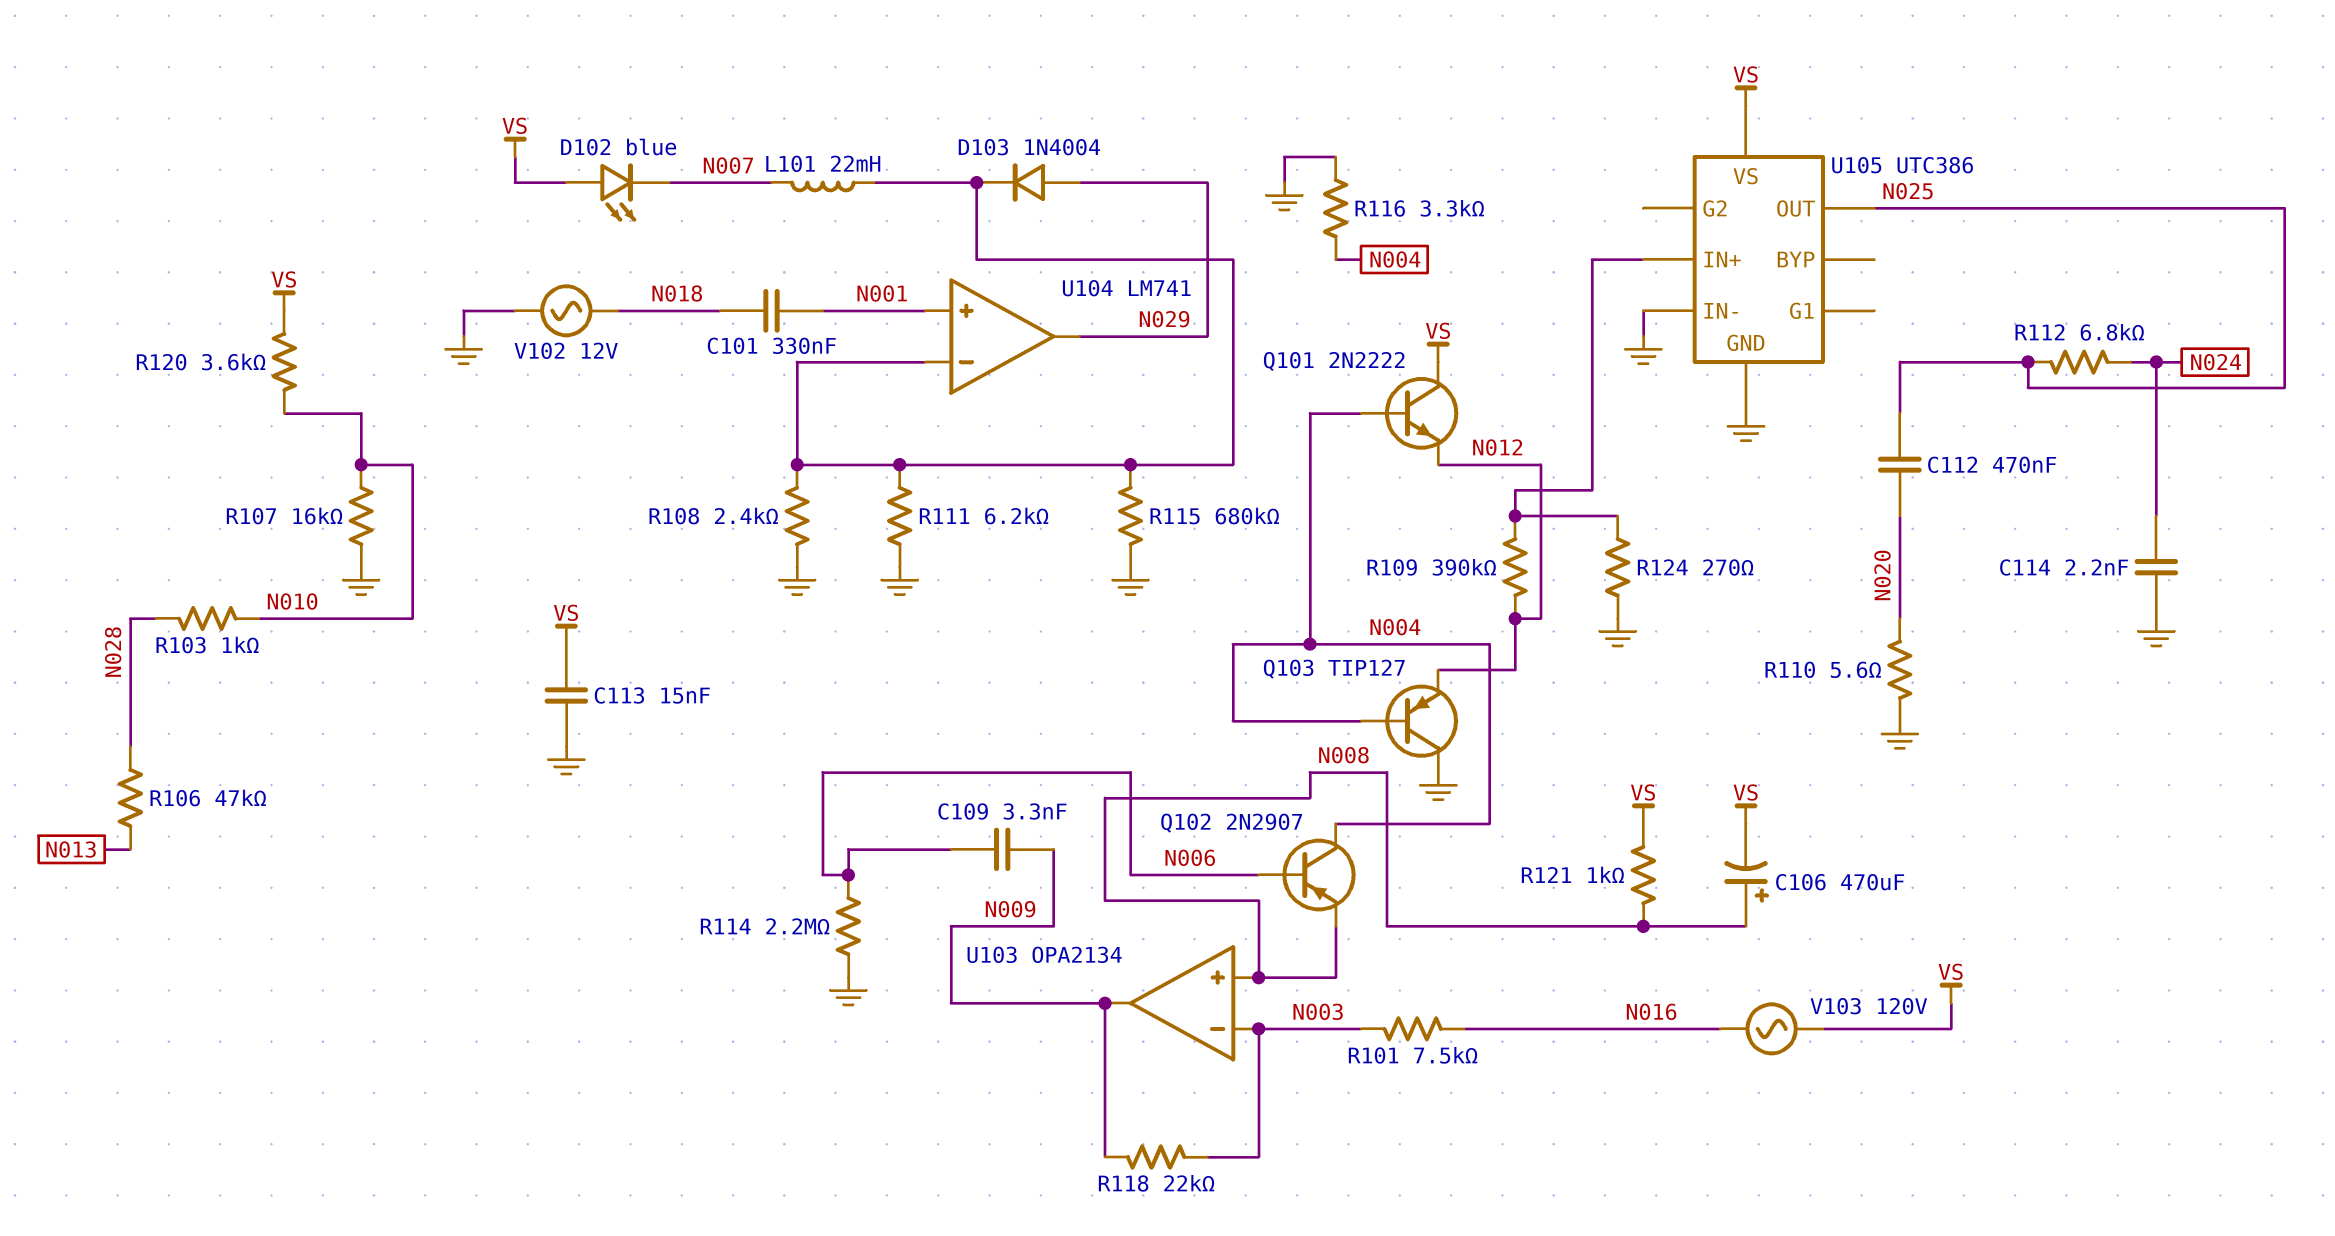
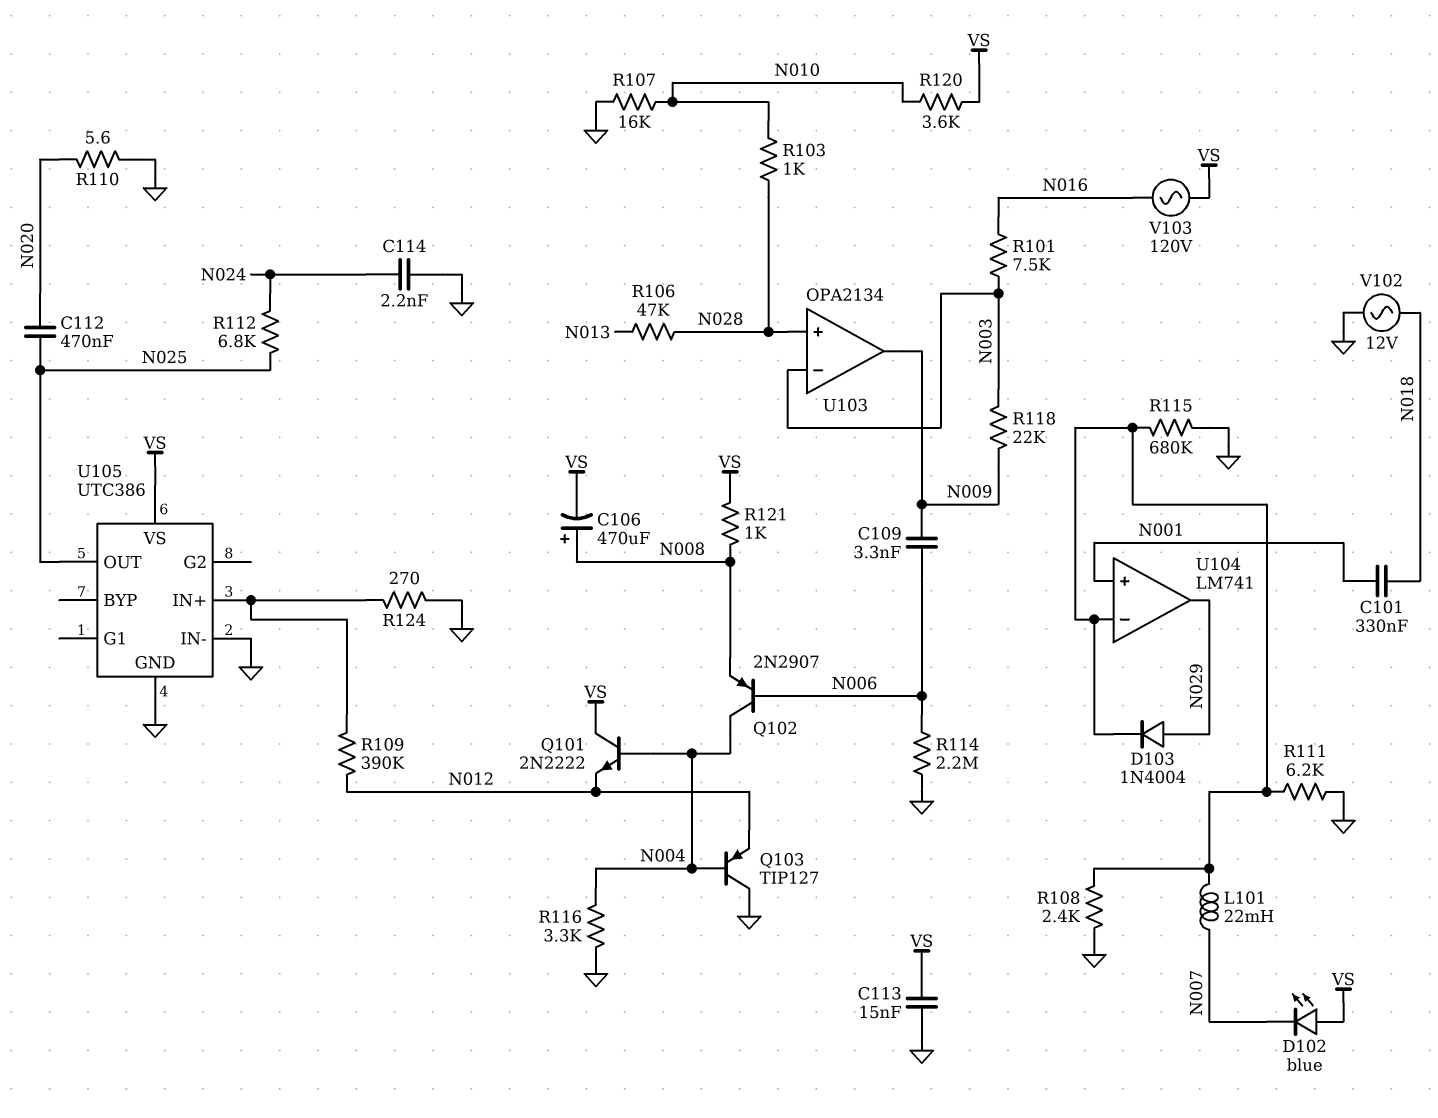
U103 pin in+: N008 -> N028

